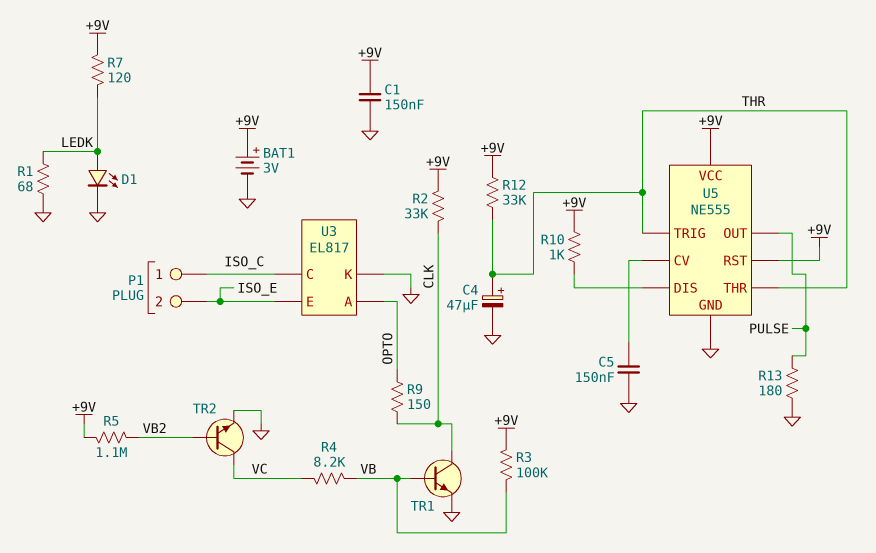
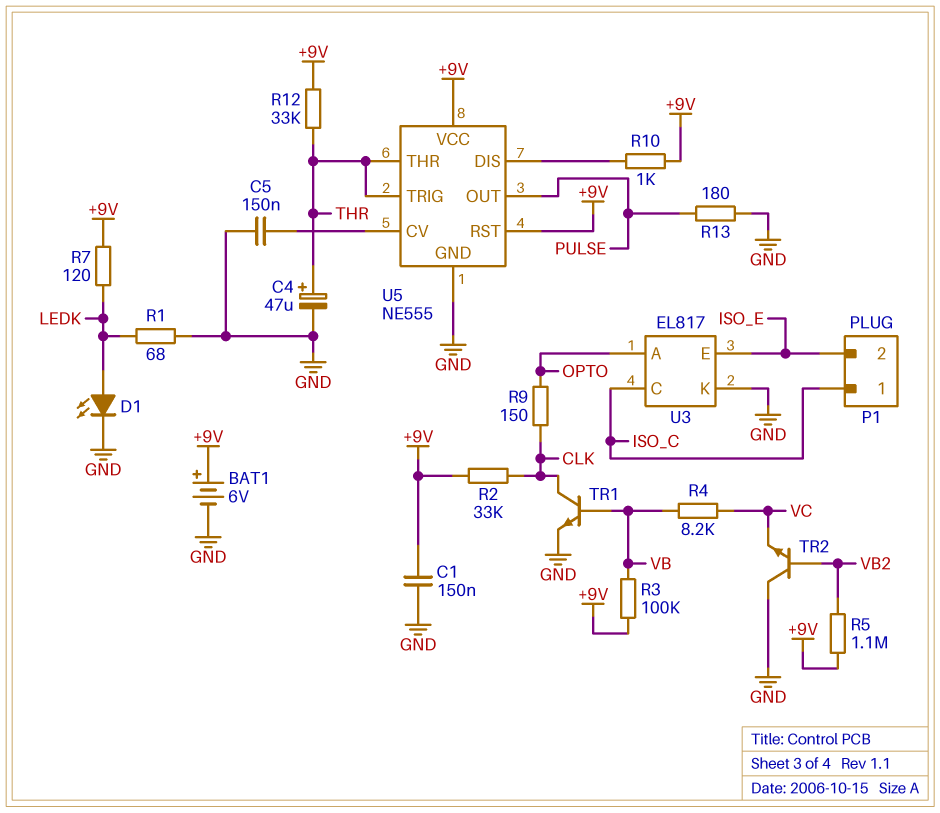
BAT1: 3V (plus +9V, minus GND) -> 6V (plus +9V, minus GND)
TR2: NPN (B VB2, C VC, E GND) -> NPN (B VB2, C GND, E VC)

